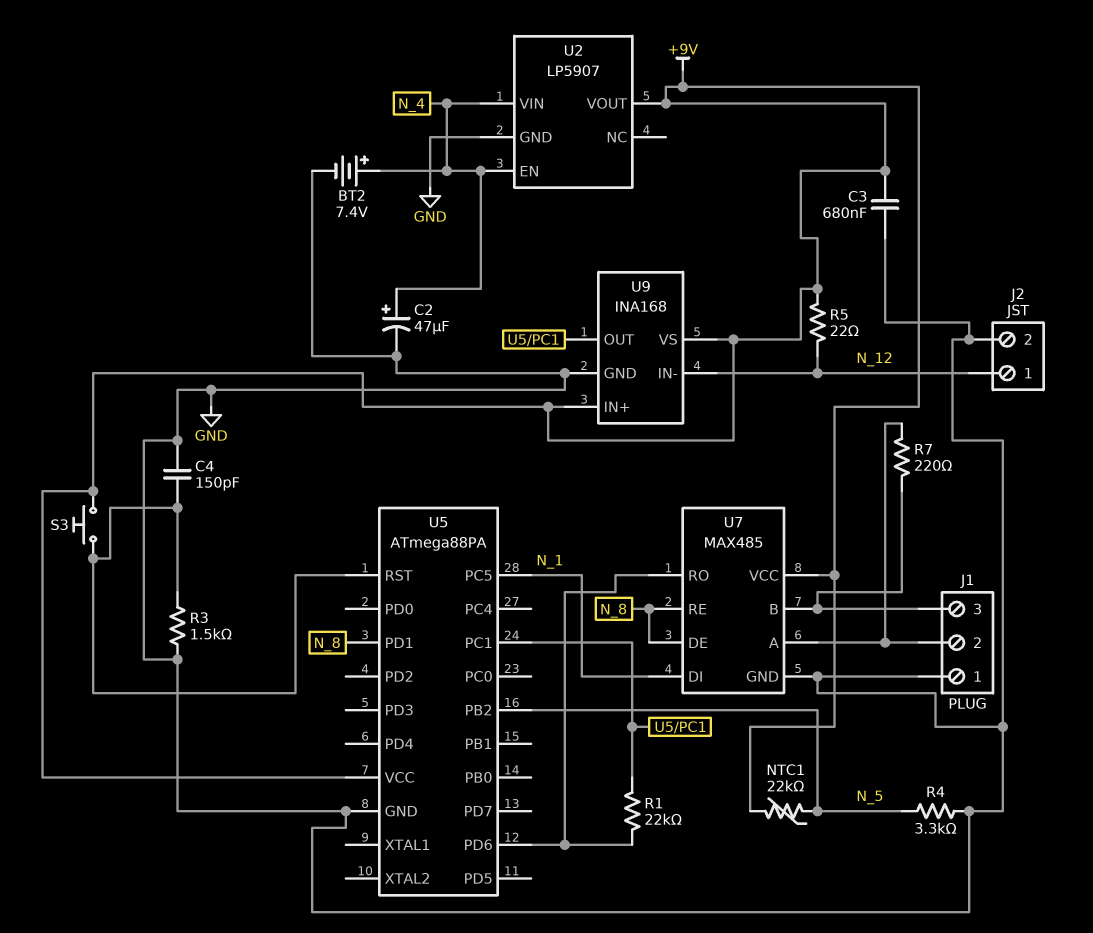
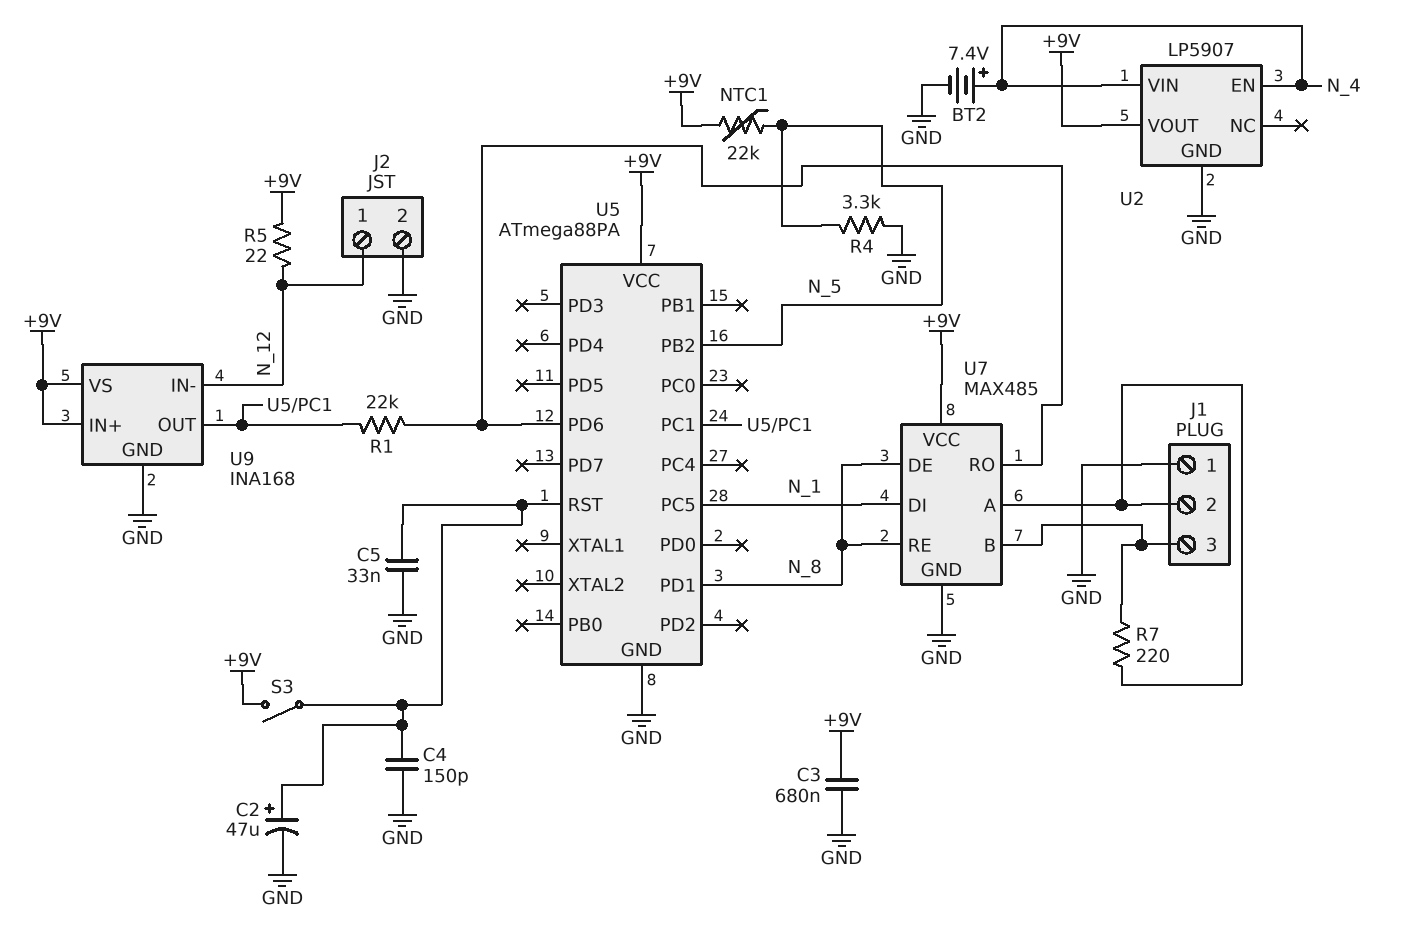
C2: 47uF (plus N_4, minus GND) -> 47uF (plus U5/RST, minus GND)
C5: none -> 33nF (GND, U5/RST)
R3: 1.5k (GND, U5/RST) -> none
S3: button (+9V, U5/RST) -> switch (+9V, U5/RST)

